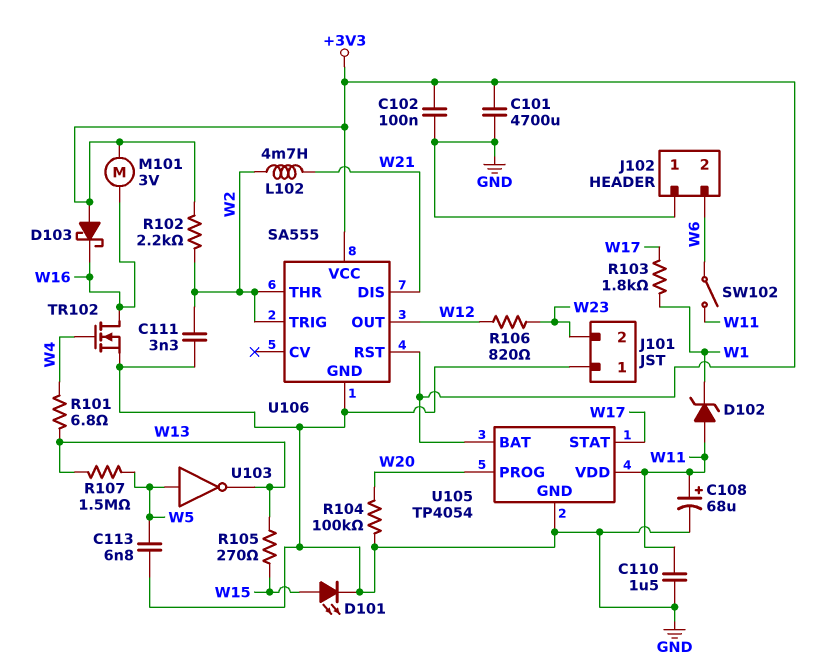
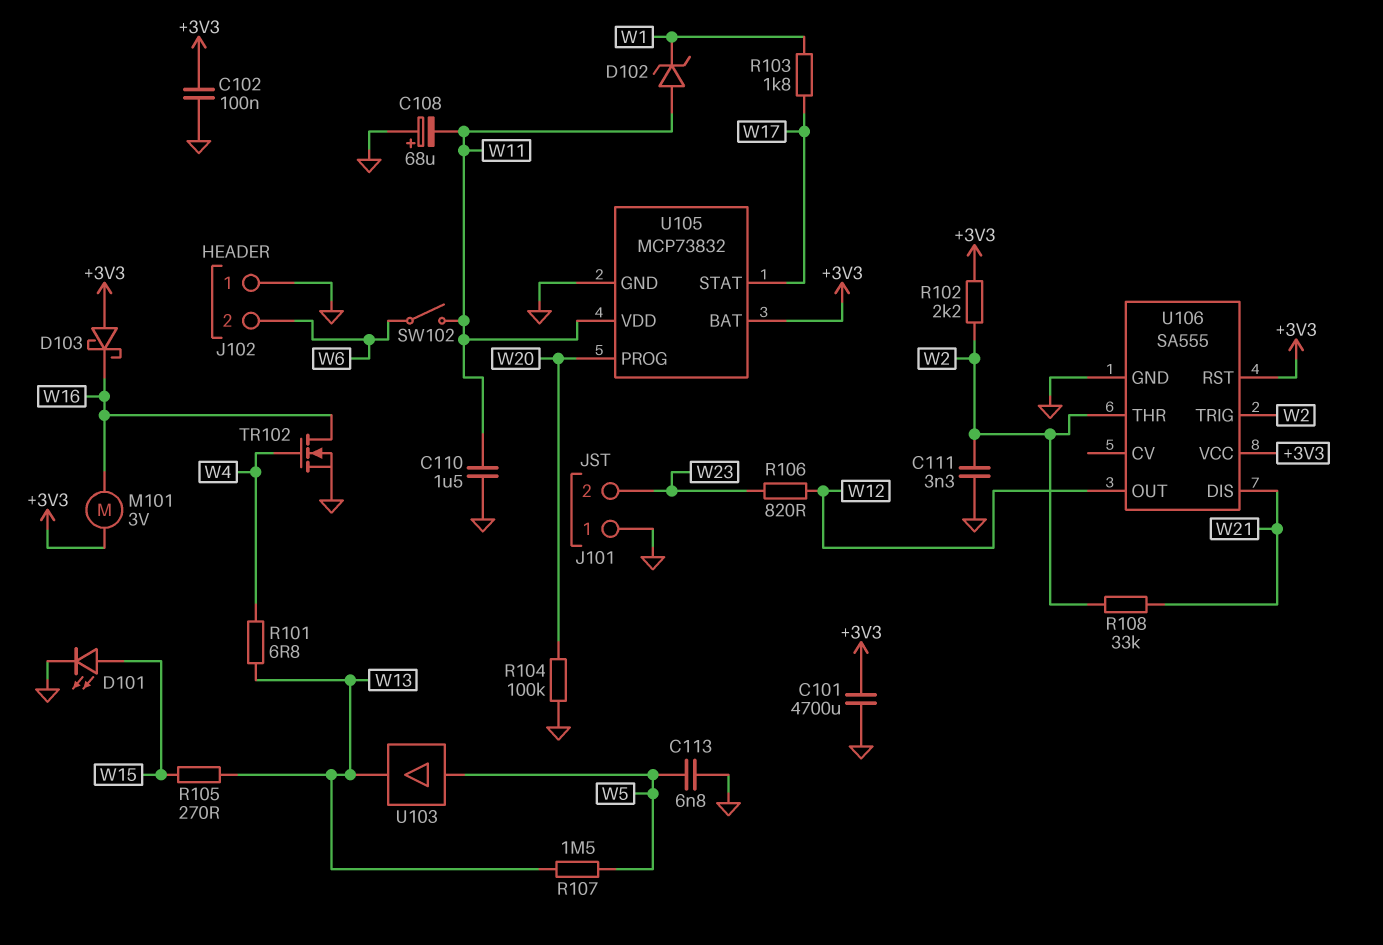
C108: 68uF (plus W11, minus GND) -> 68uF (plus GND, minus W11)
L102: 4.7mH (W2, W21) -> none
R108: none -> 33k (W2, W21)
U103: NOT (in W5, out W13) -> buffer (in W5, out W13)
U105: TP4054 -> MCP73832

